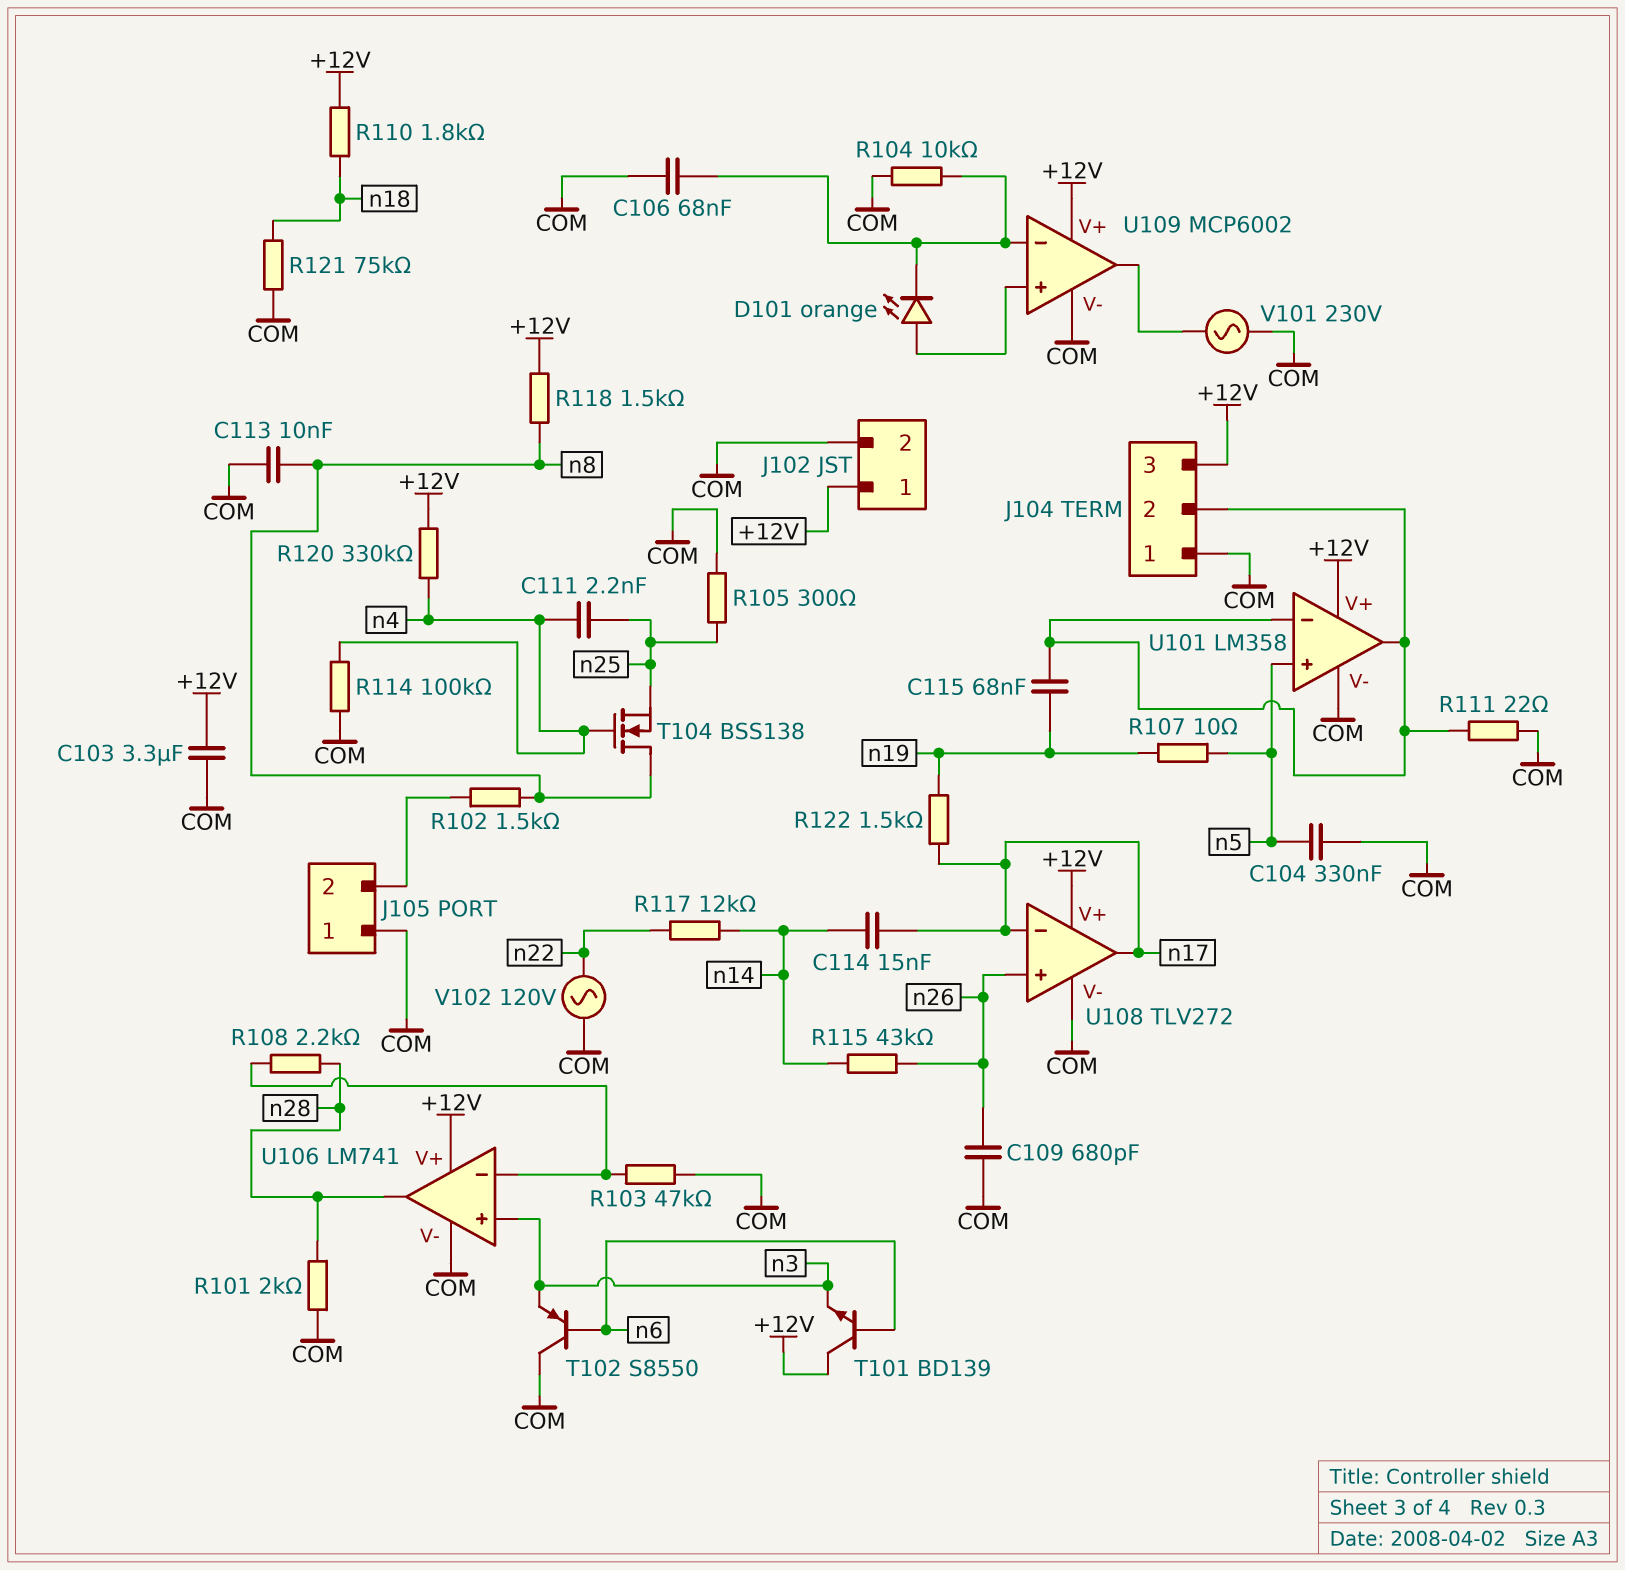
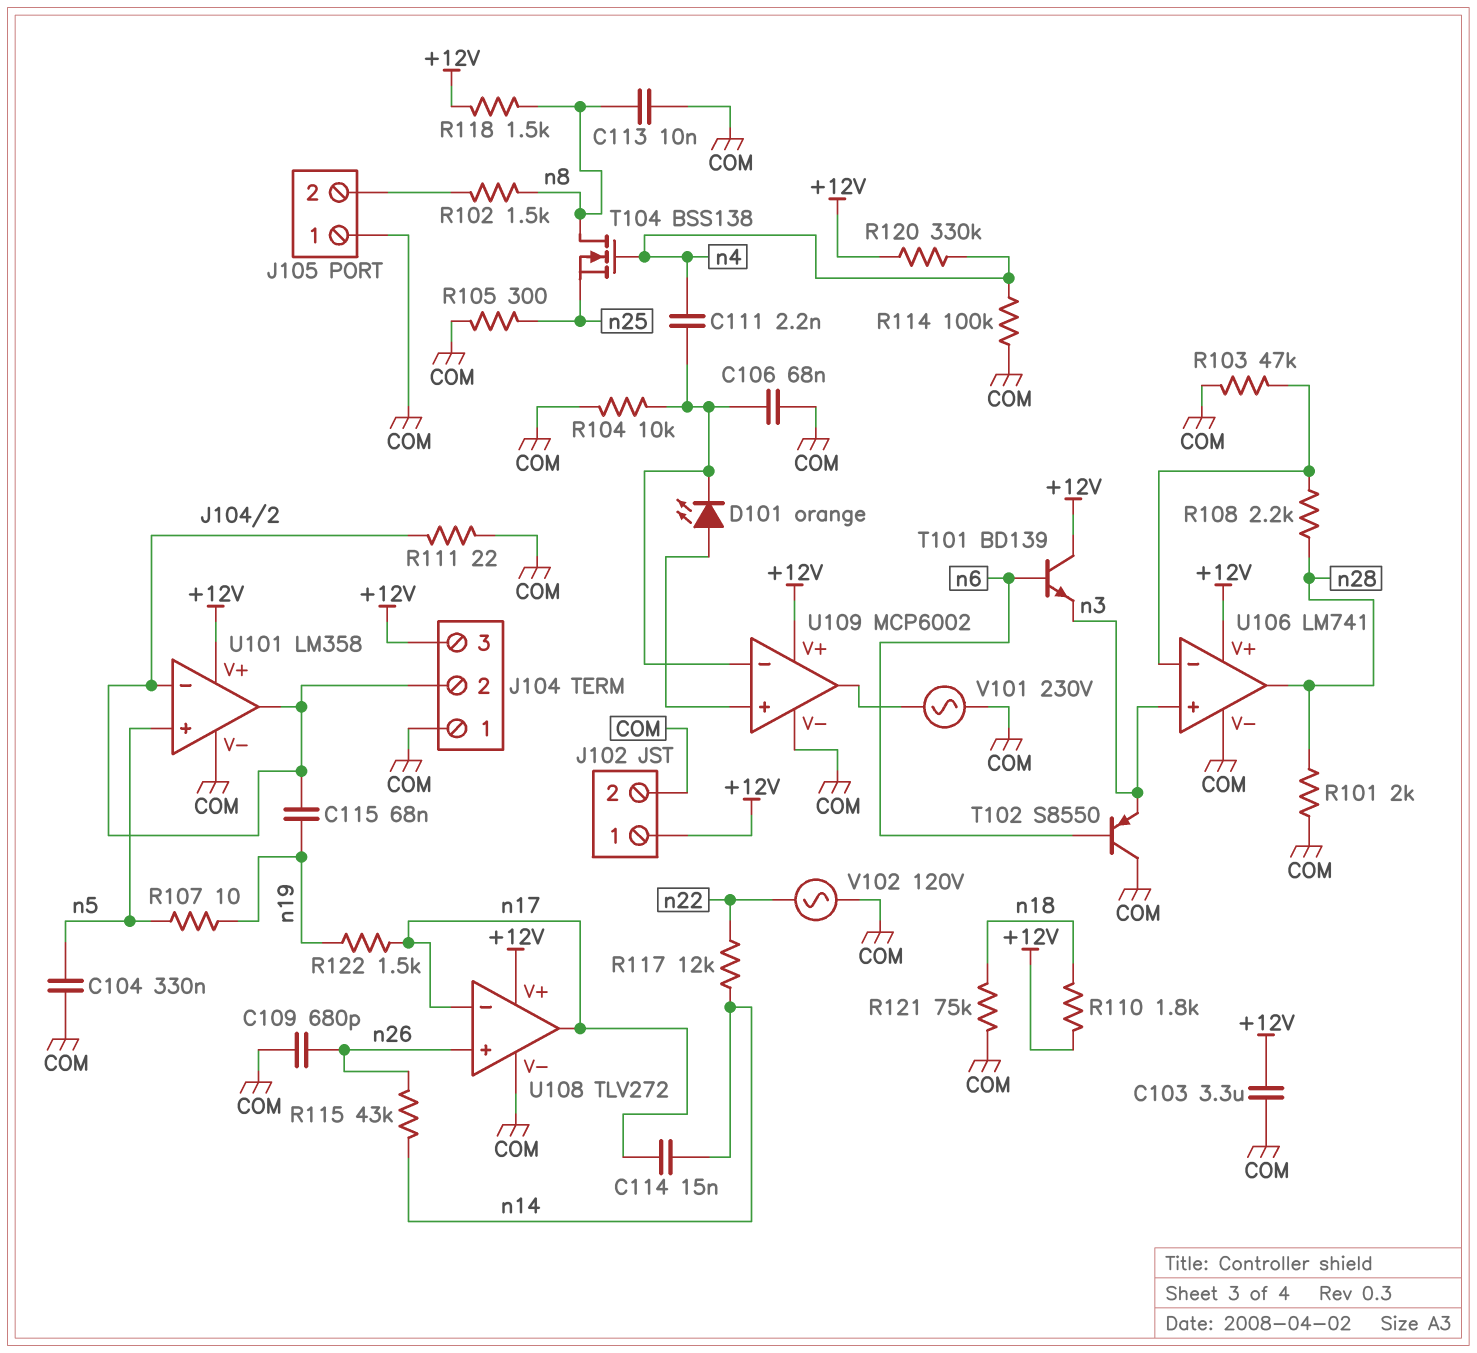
C111: 2.2nF (n4, n25) -> 2.2nF (U109/in-, n4)

